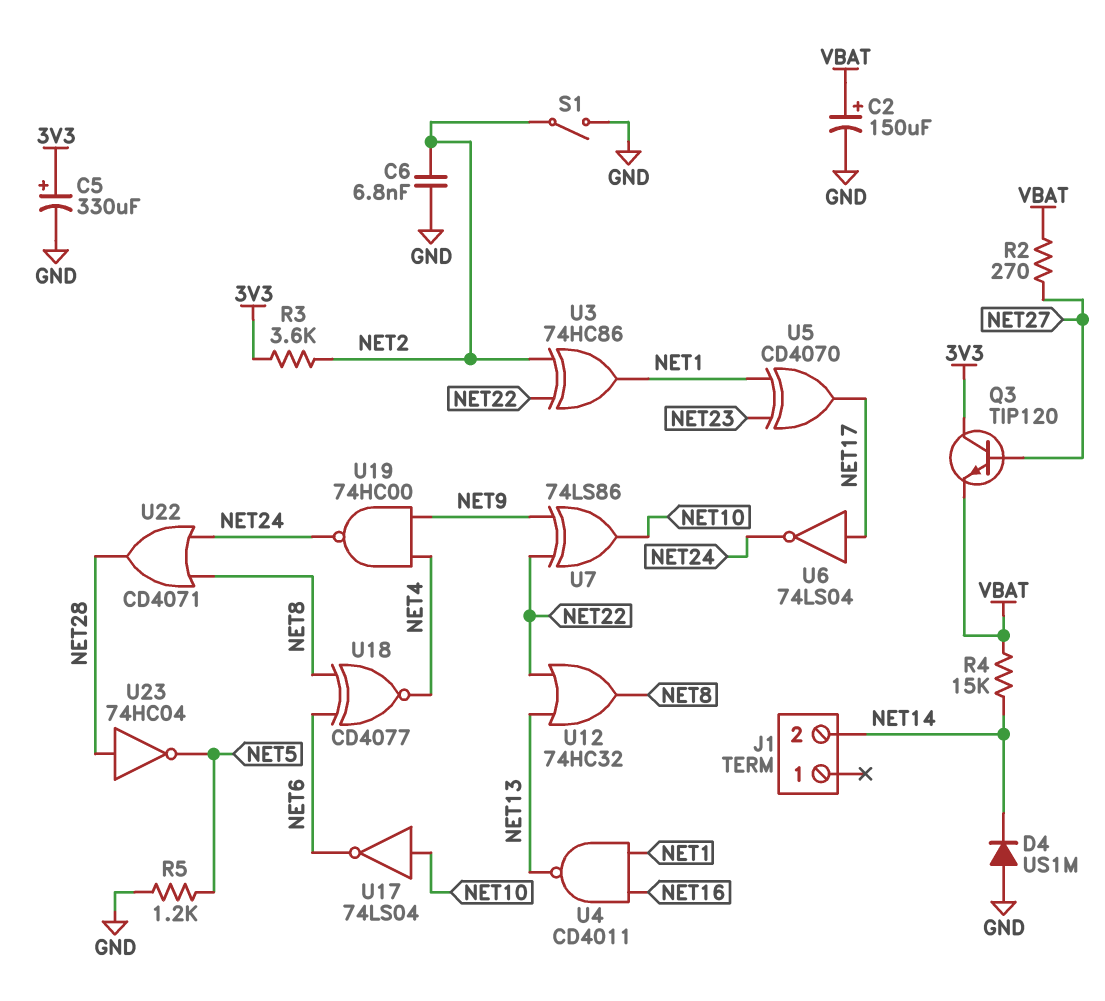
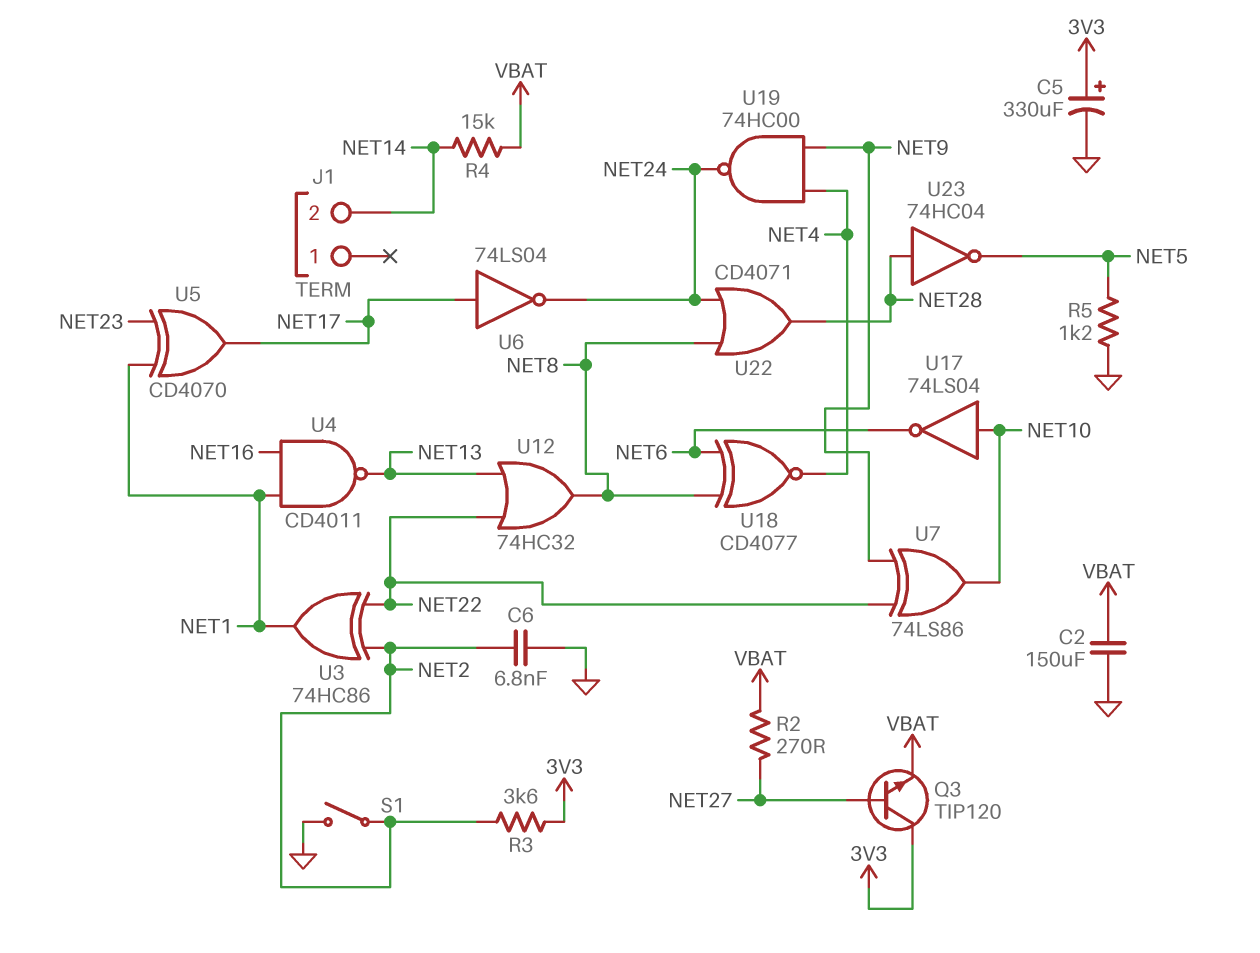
C2: 150uF (plus VBAT, minus GND) -> 150uF (GND, VBAT)
D4: diode US1M (A GND, K NET14) -> none

